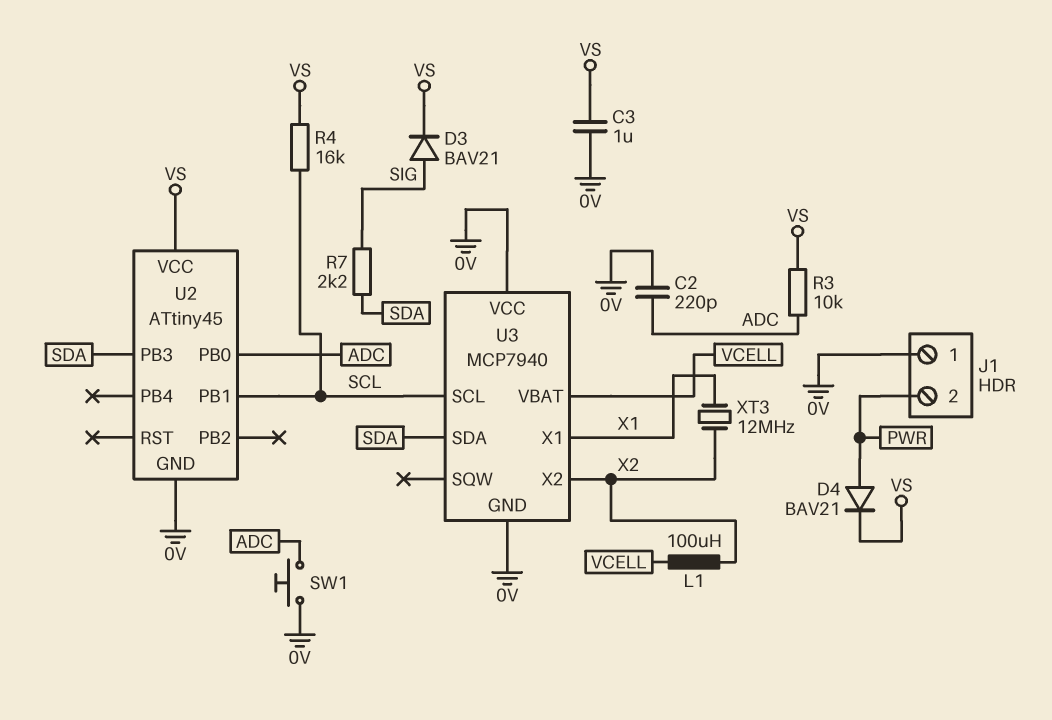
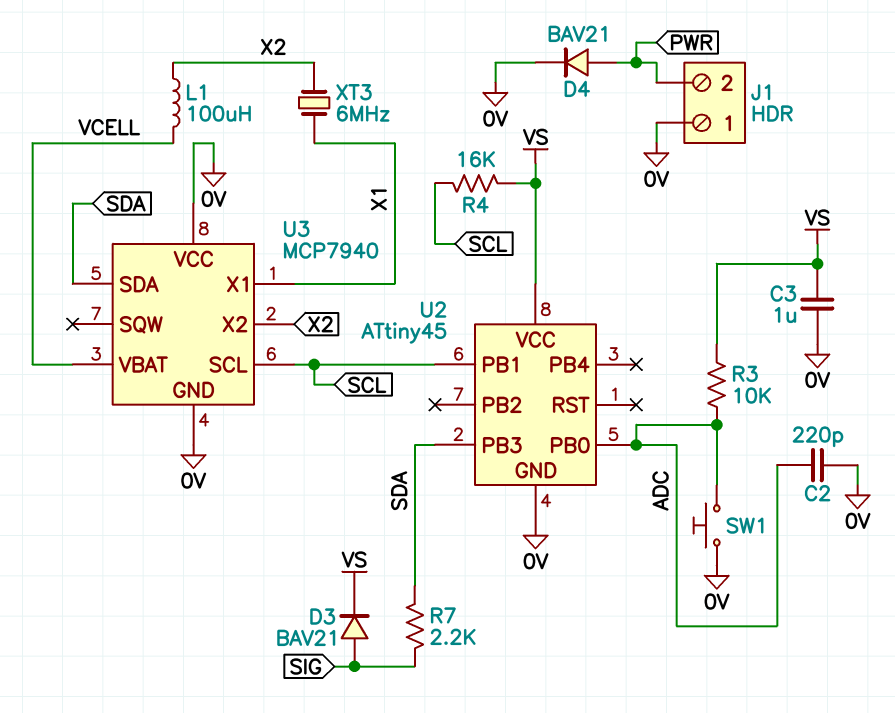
D4: diode BAV21 (A PWR, K VS) -> diode BAV21 (A PWR, K 0V)
XT3: 12MHz (X1, X2) -> 6MHz (X1, X2)

